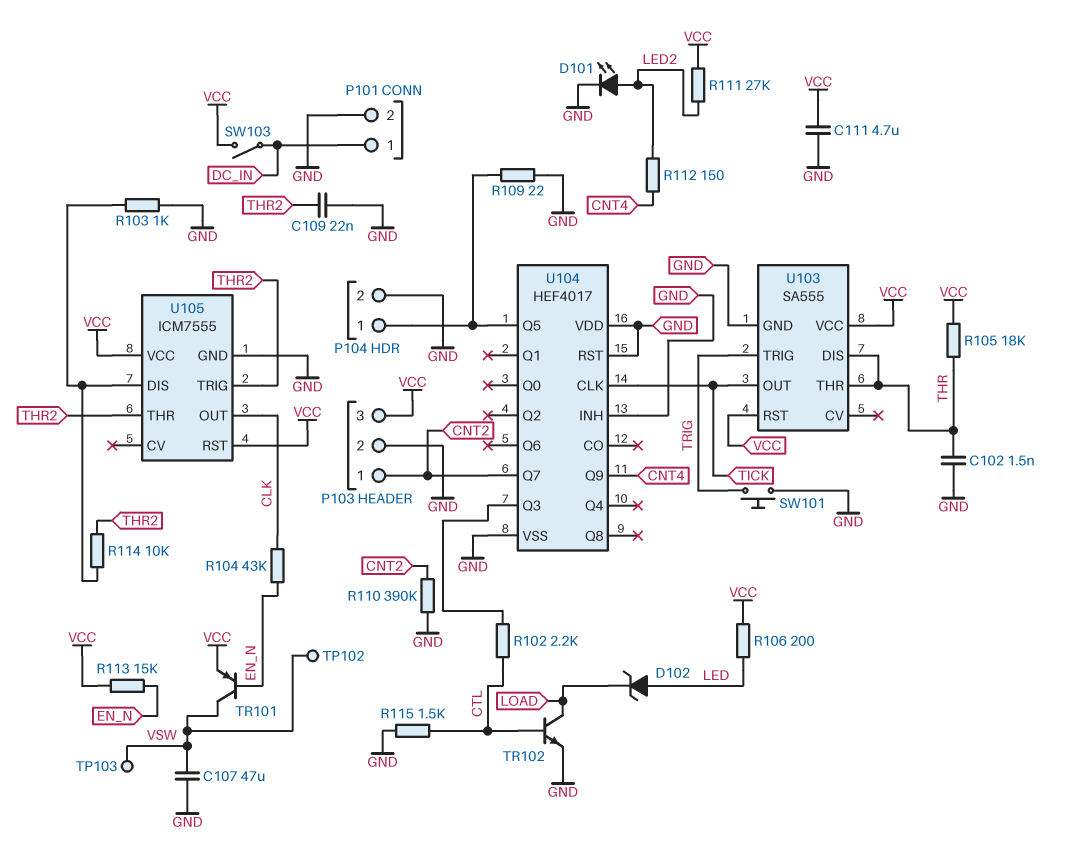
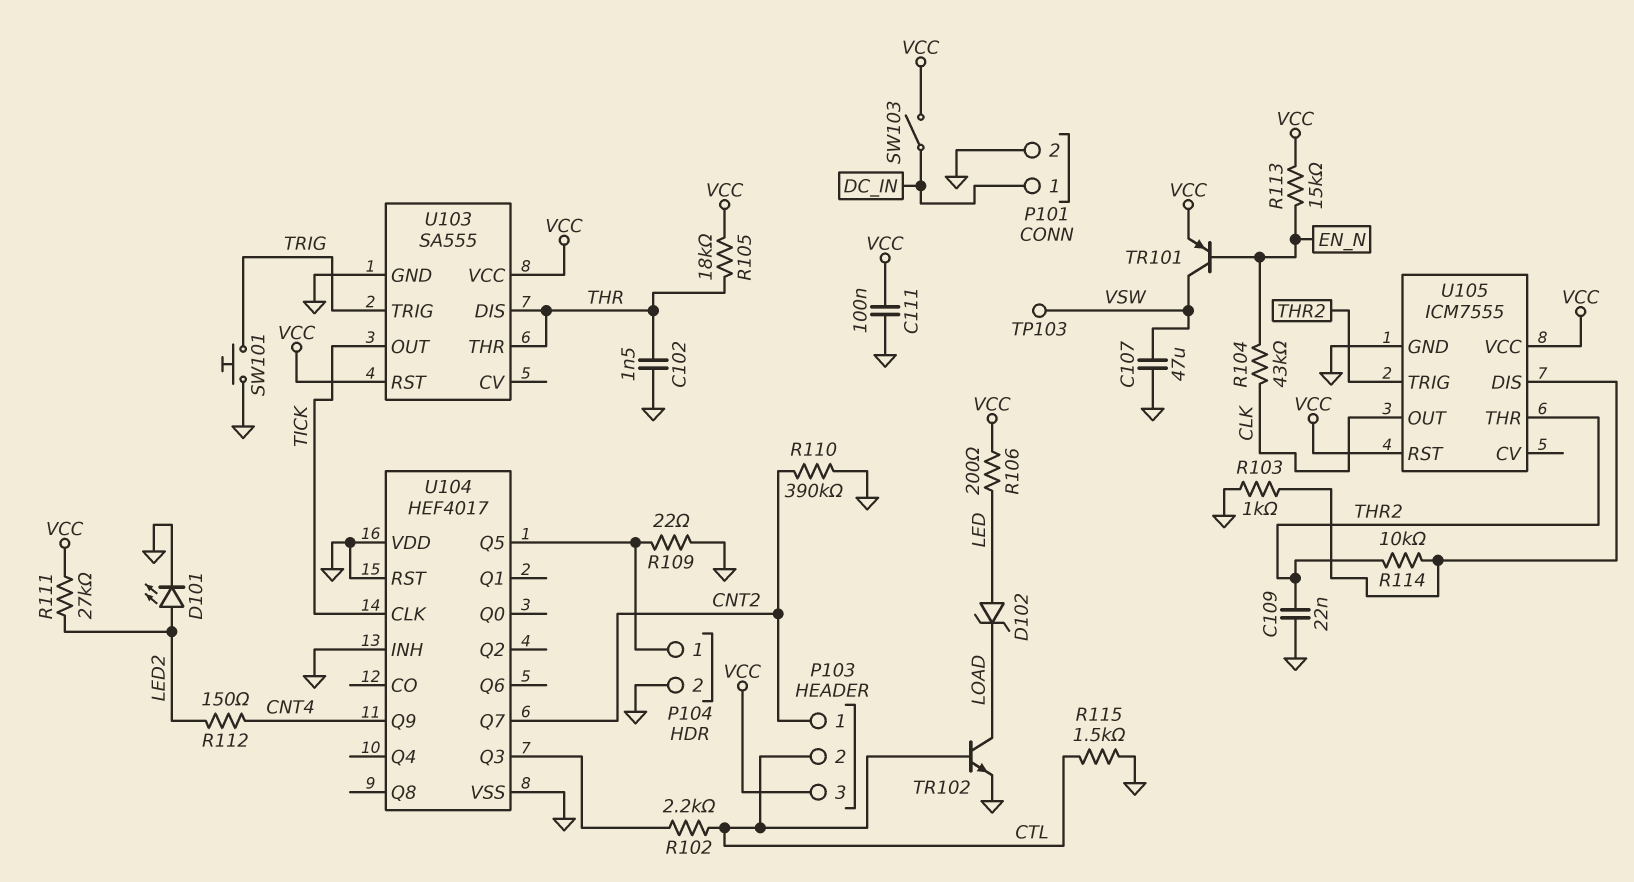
C111: 4.7uF (GND, VCC) -> 100nF (GND, VCC)
P103 pin 2: GND -> CTL
TP102: test point (VSW) -> none

